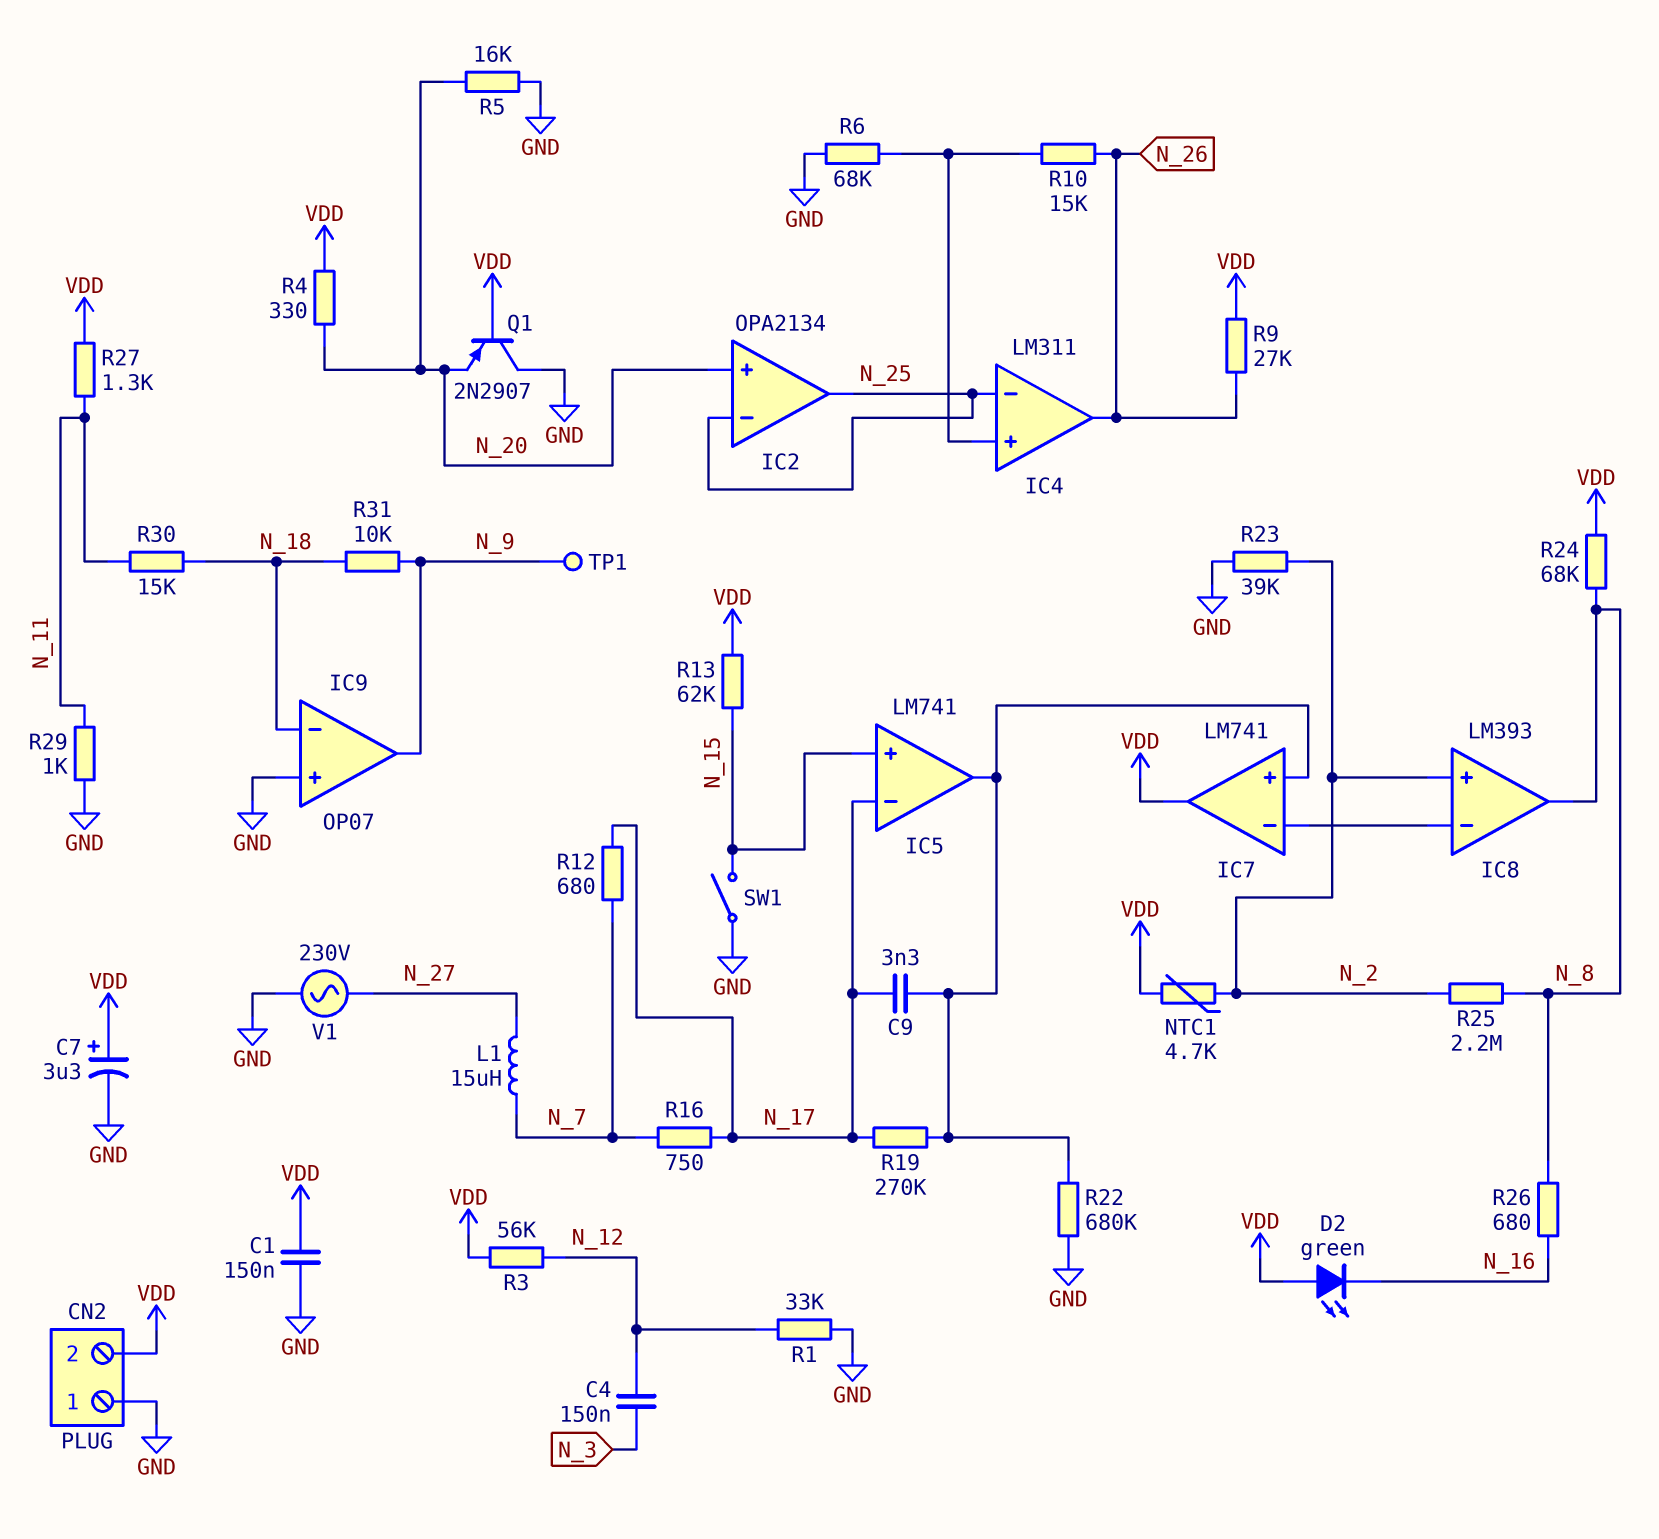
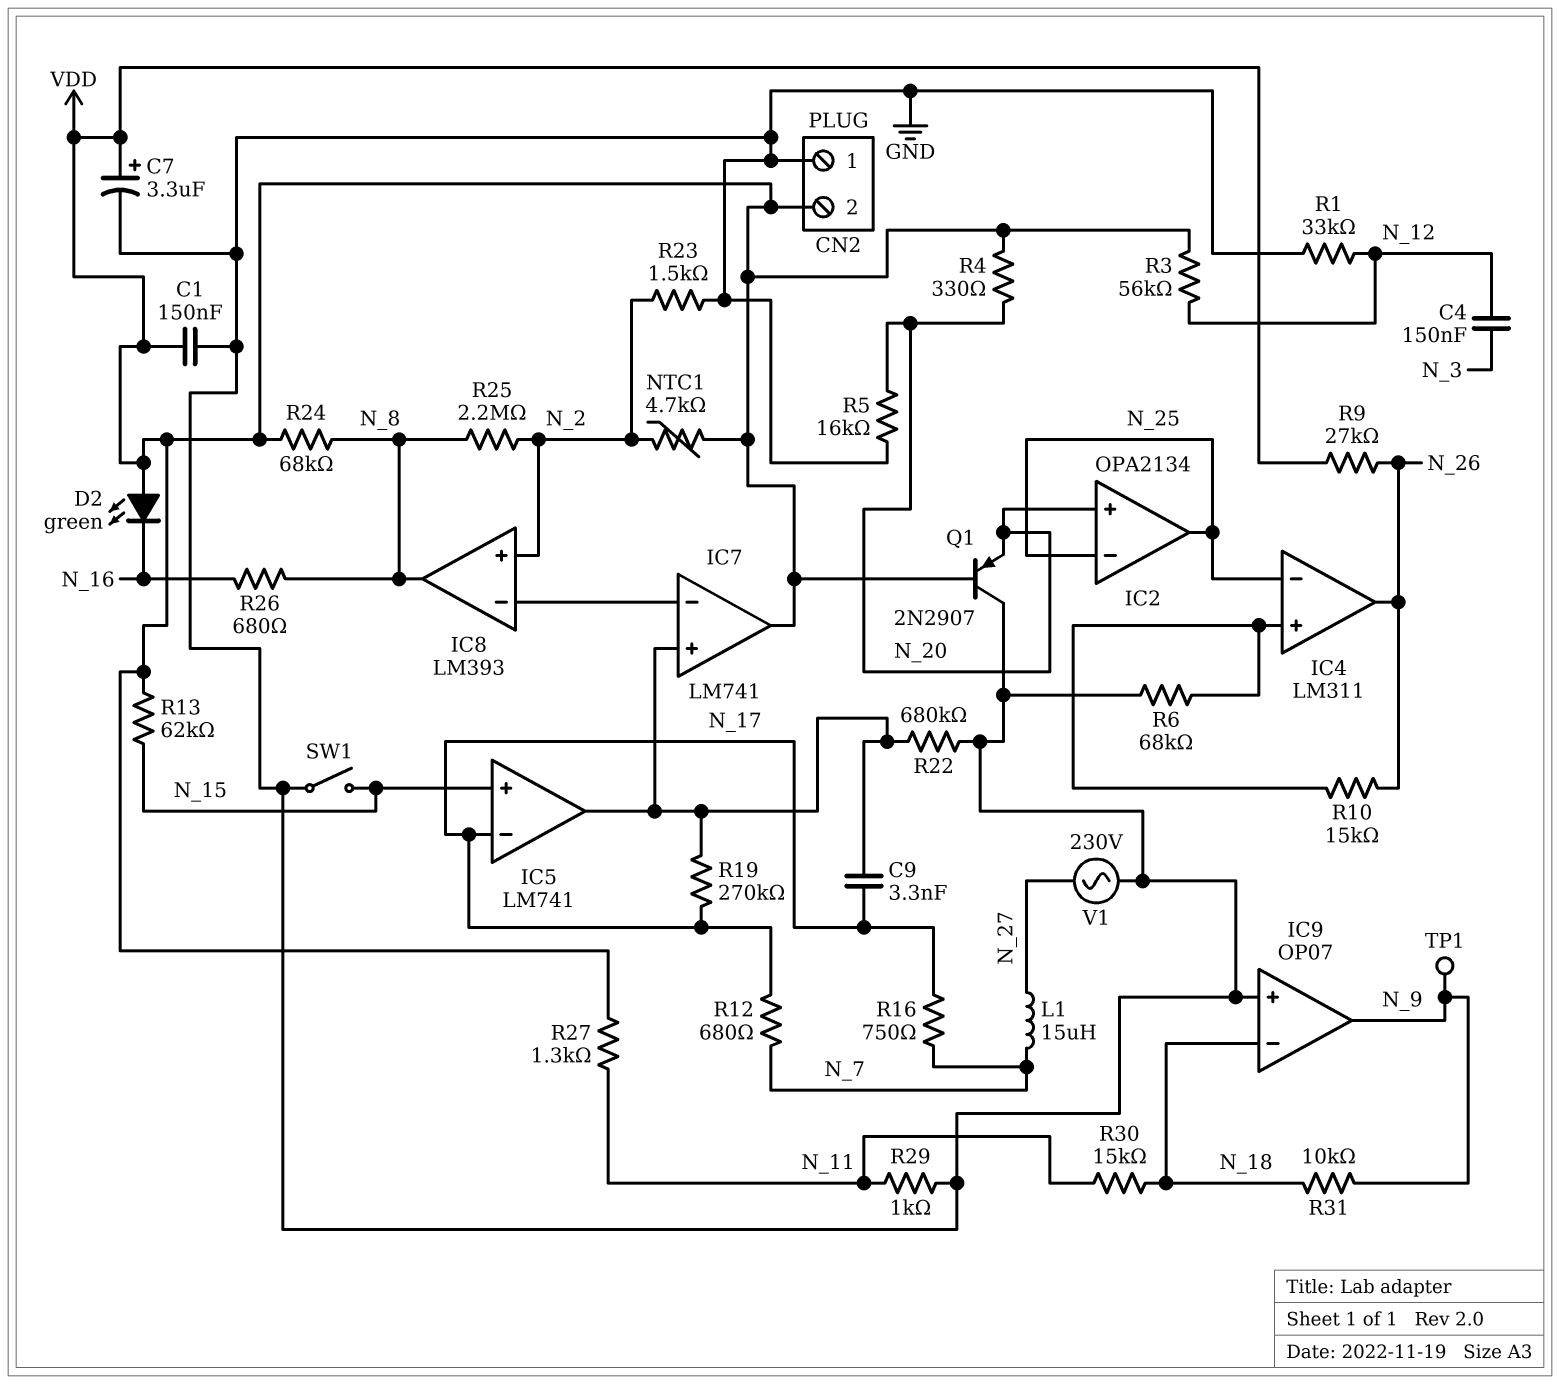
R23: 39k (GND, N_2) -> 1.5k (GND, N_2)

